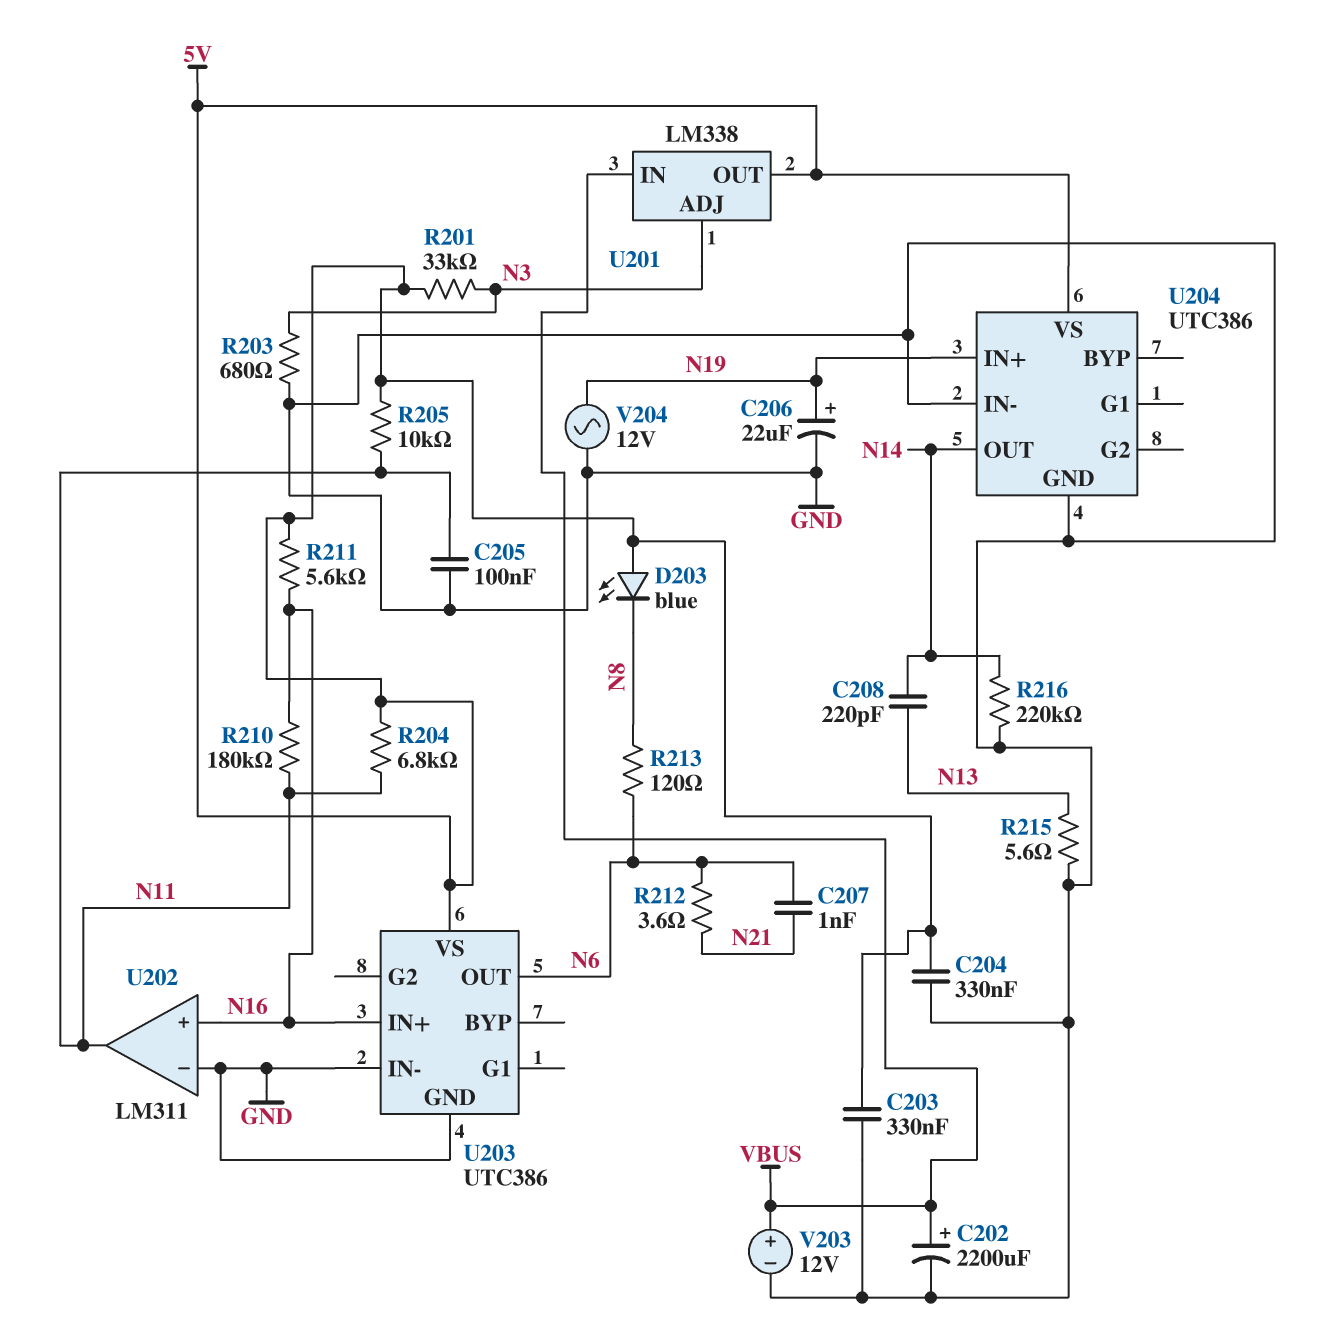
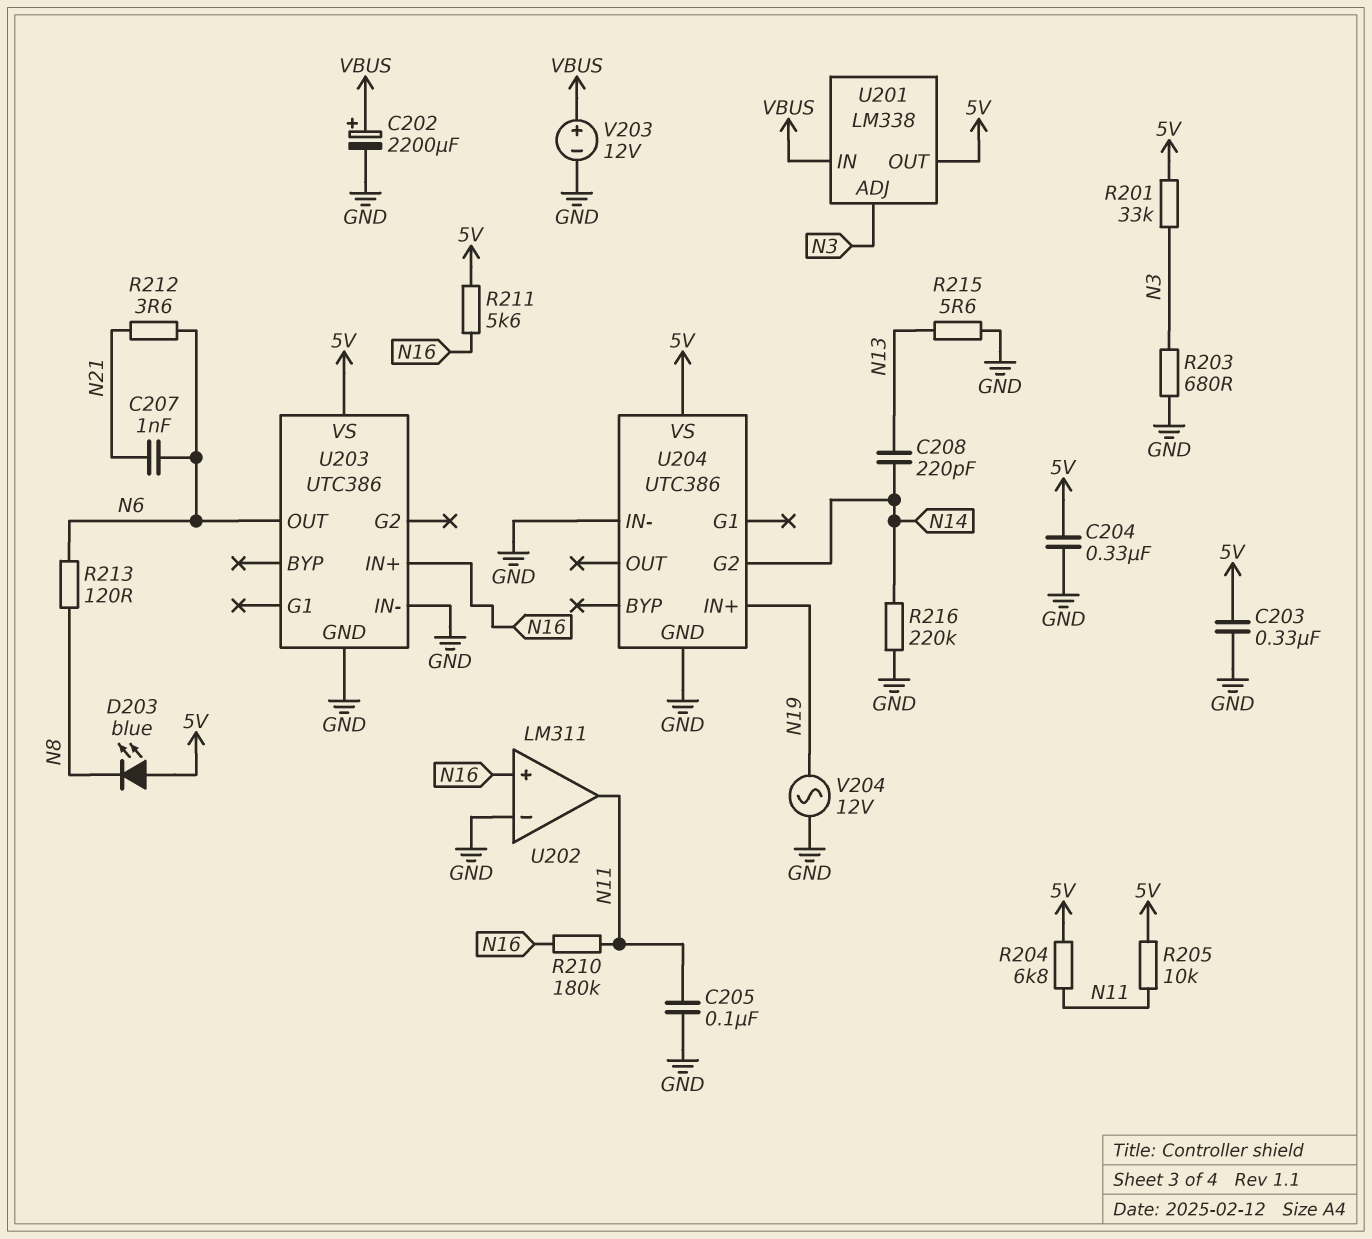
C206: 22uF (plus N19, minus GND) -> none
U204 pin G2: none -> N14
U204 pin OUT: N14 -> none

